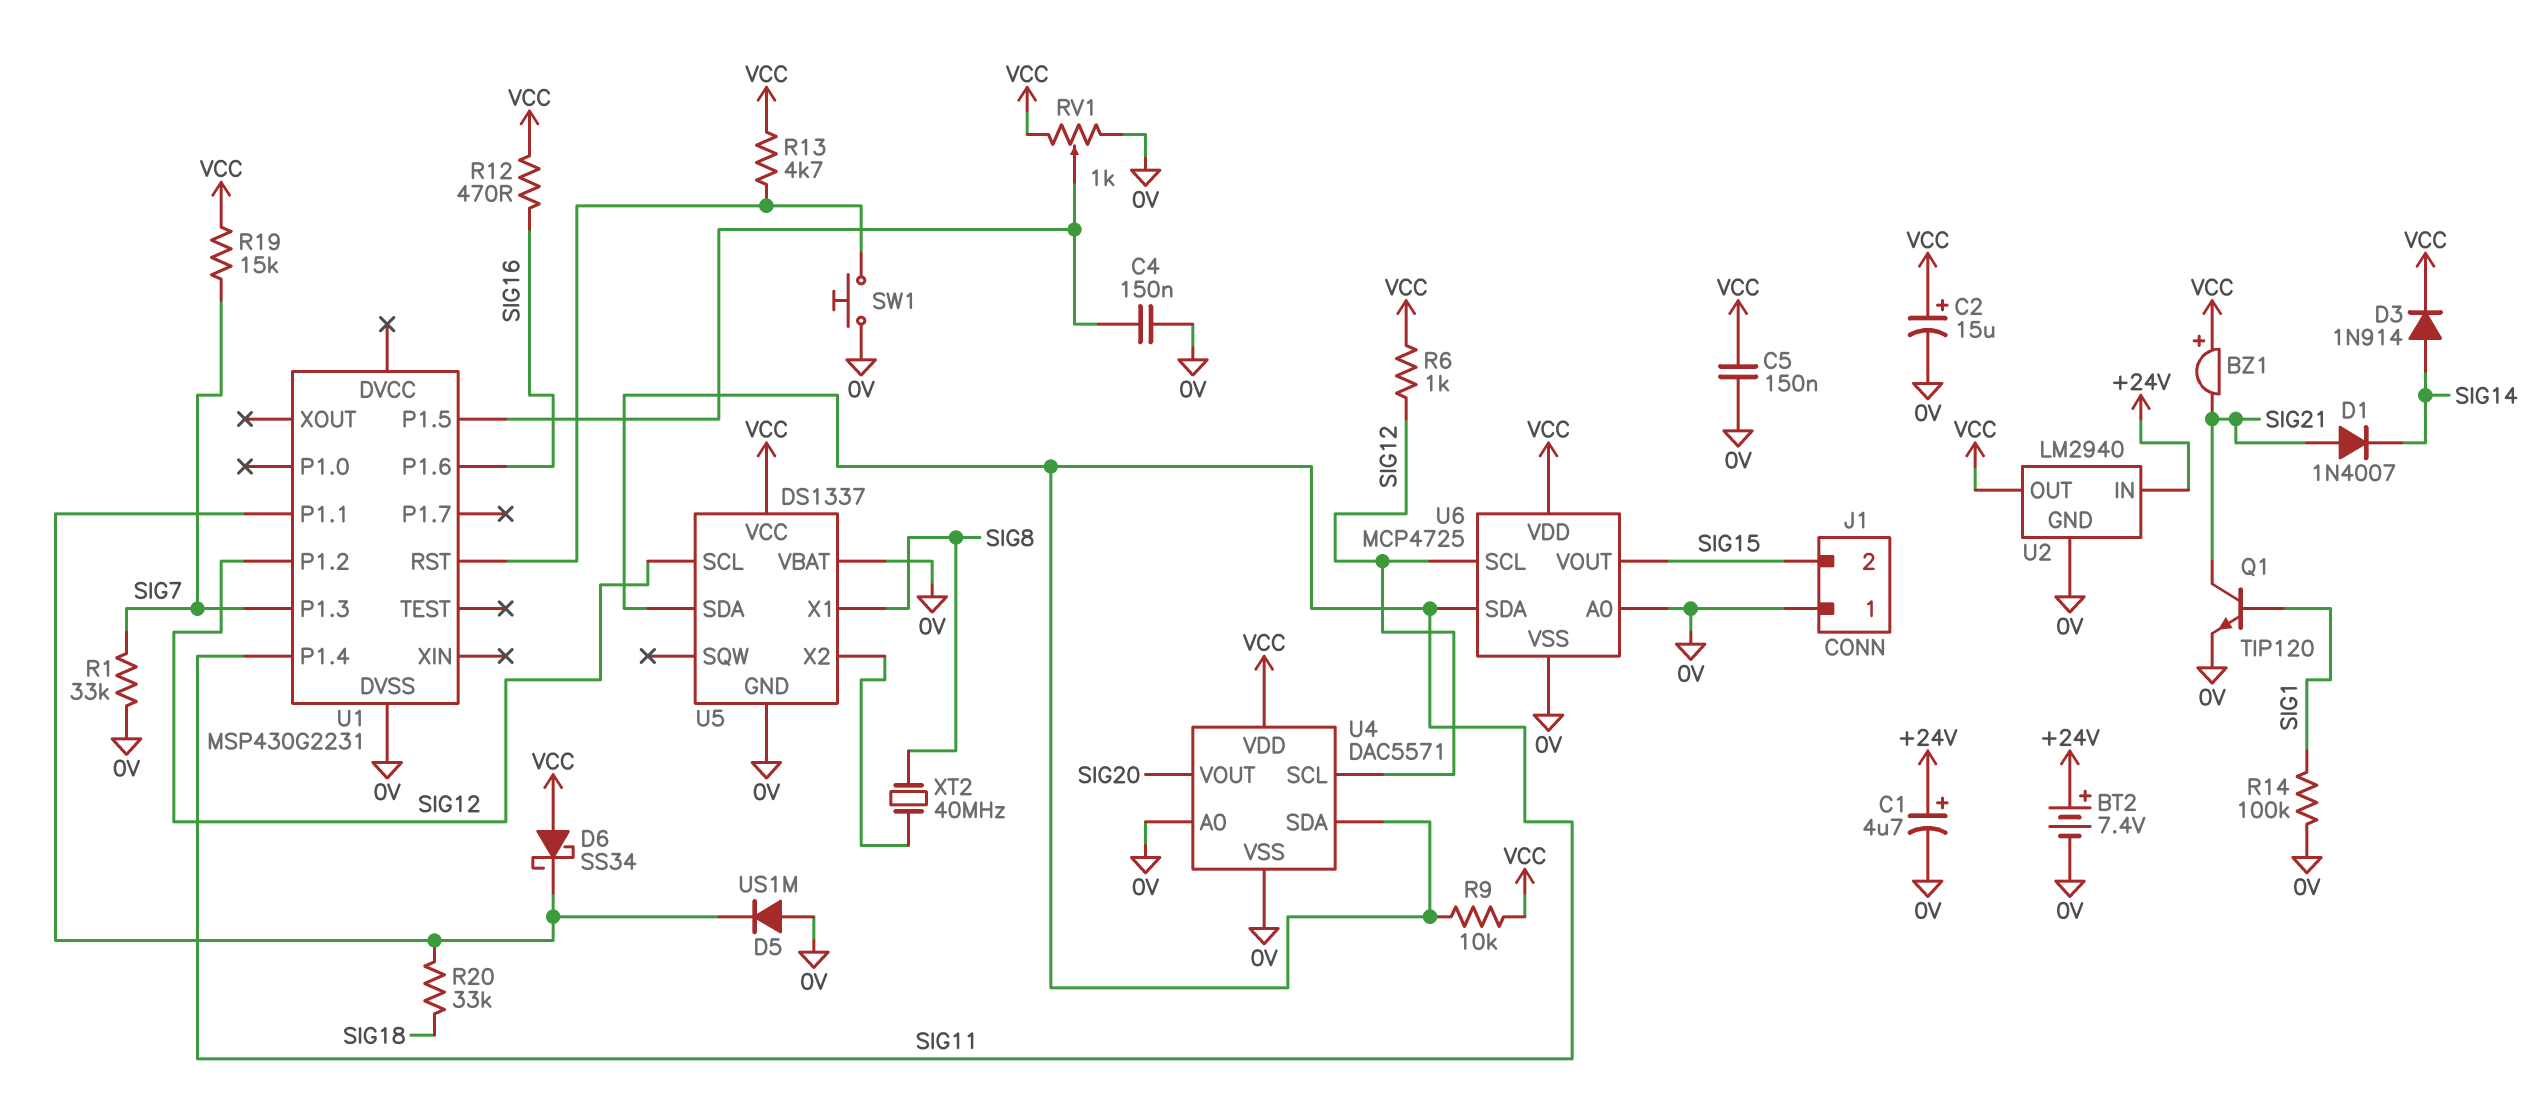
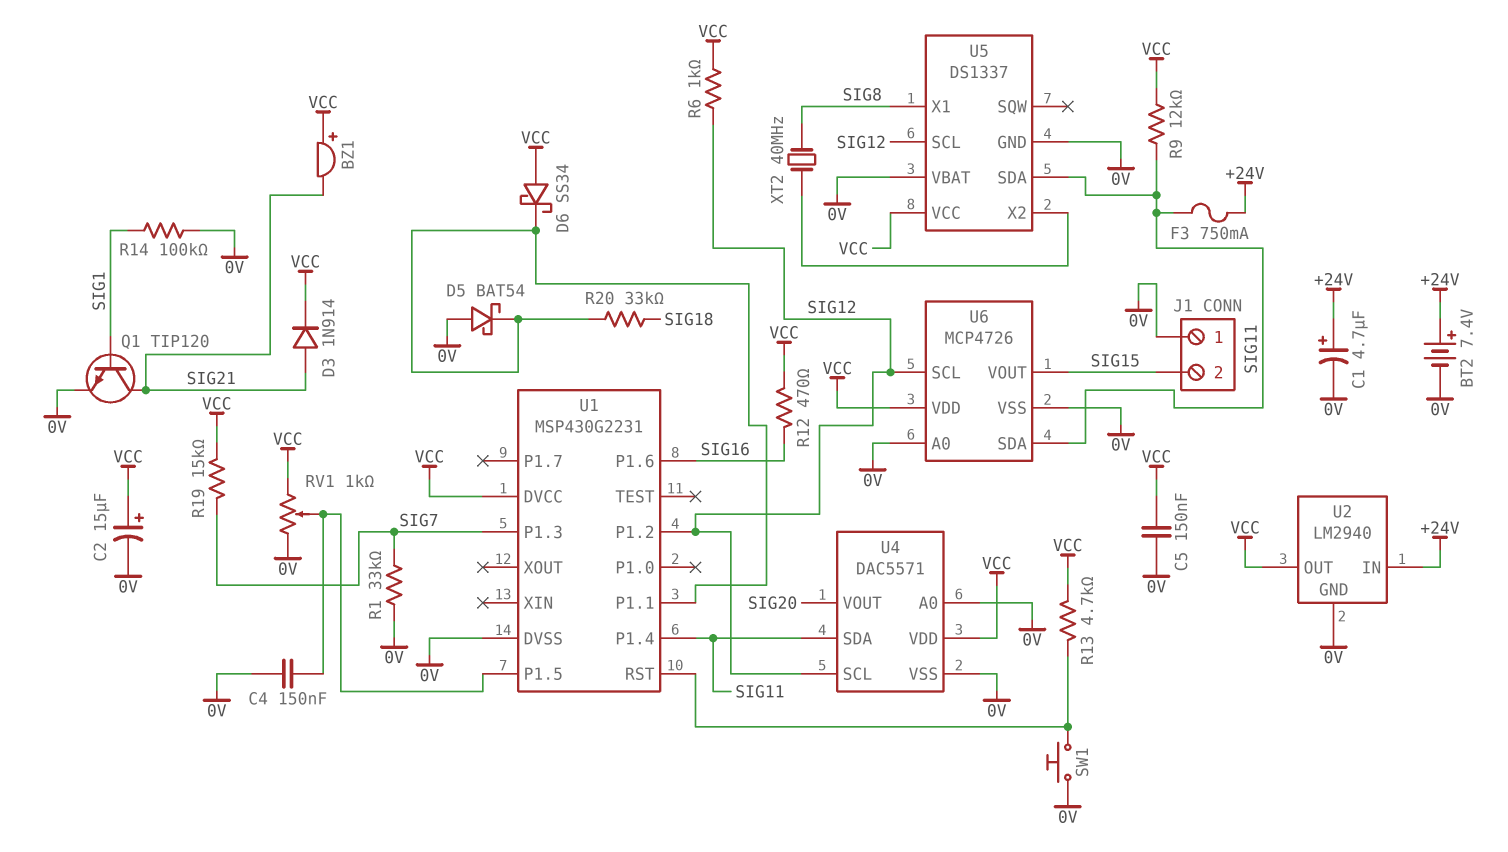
D1: diode 1N4007 (A SIG21, K SIG14) -> none
D3: diode 1N914 (A SIG14, K VCC) -> diode 1N914 (A SIG21, K VCC)
D5: diode US1M (A 0V, K U1/P1.1) -> schottky BAT54 (A 0V, K U1/P1.1)
F3: none -> 750mA (+24V, SIG11)
R9: 10k (SIG11, VCC) -> 12k (SIG11, VCC)
U1 pin DVCC: none -> VCC
U6: MCP4725 -> MCP4726

